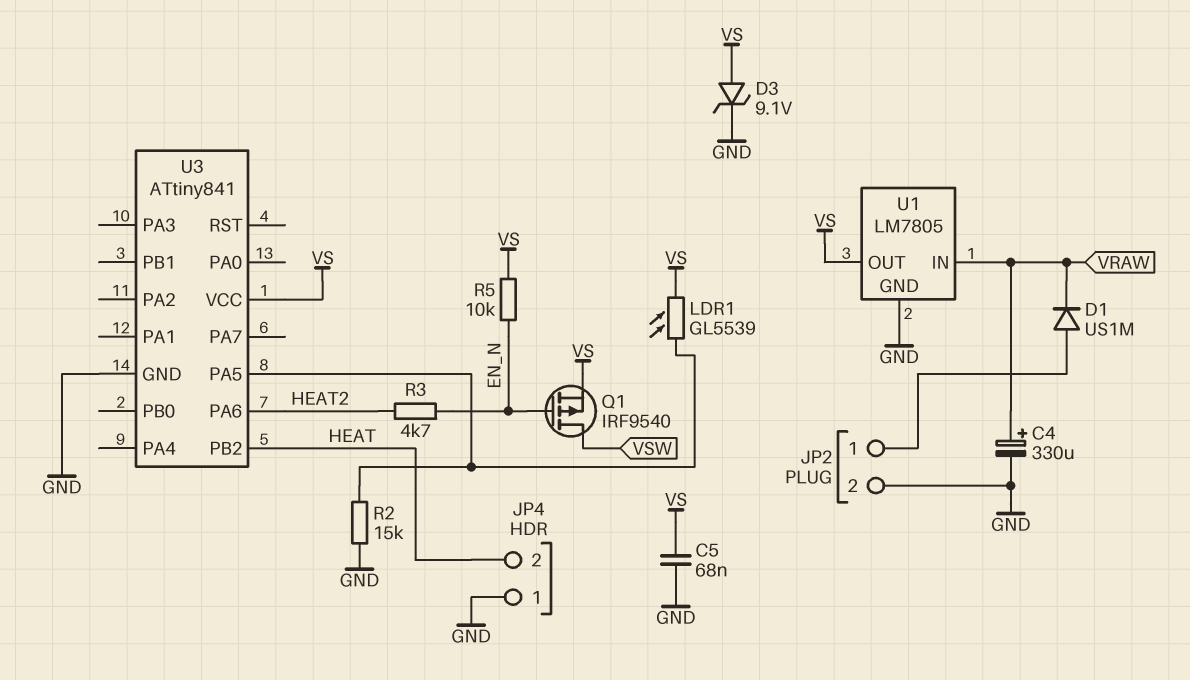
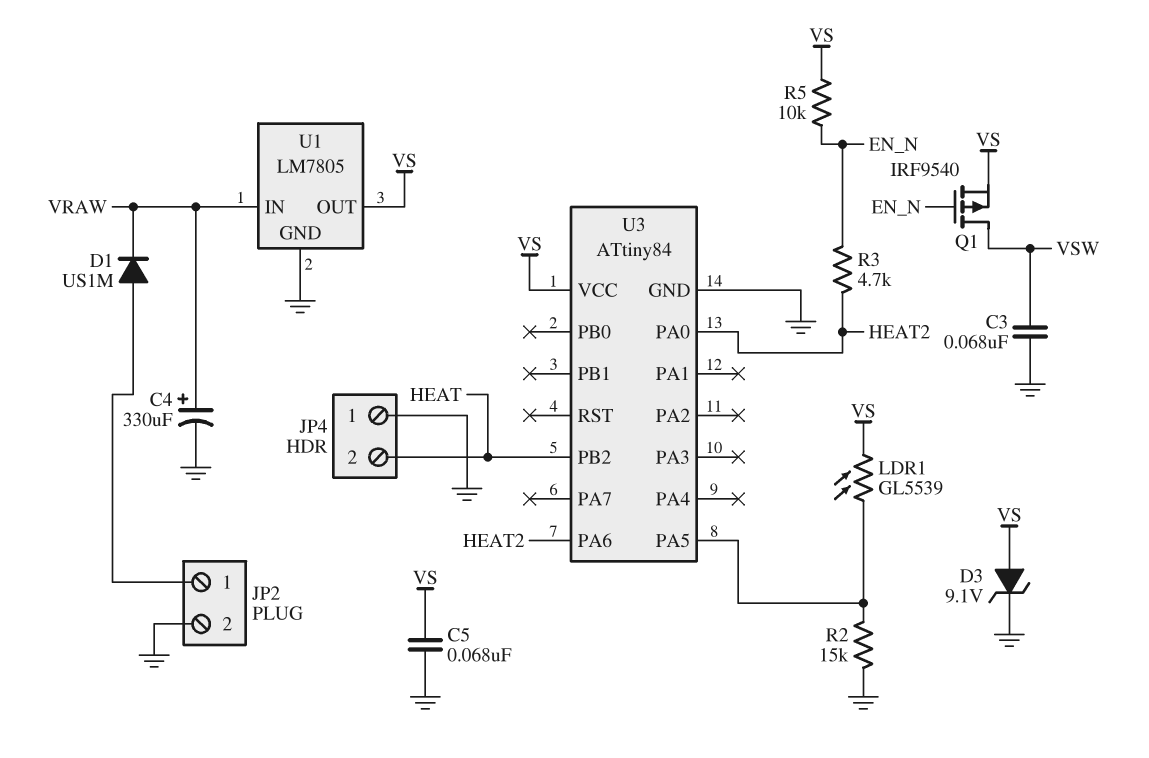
C3: none -> 68nF (GND, VSW)
U3: ATtiny841 -> ATtiny84
U3 pin PA0: none -> HEAT2

